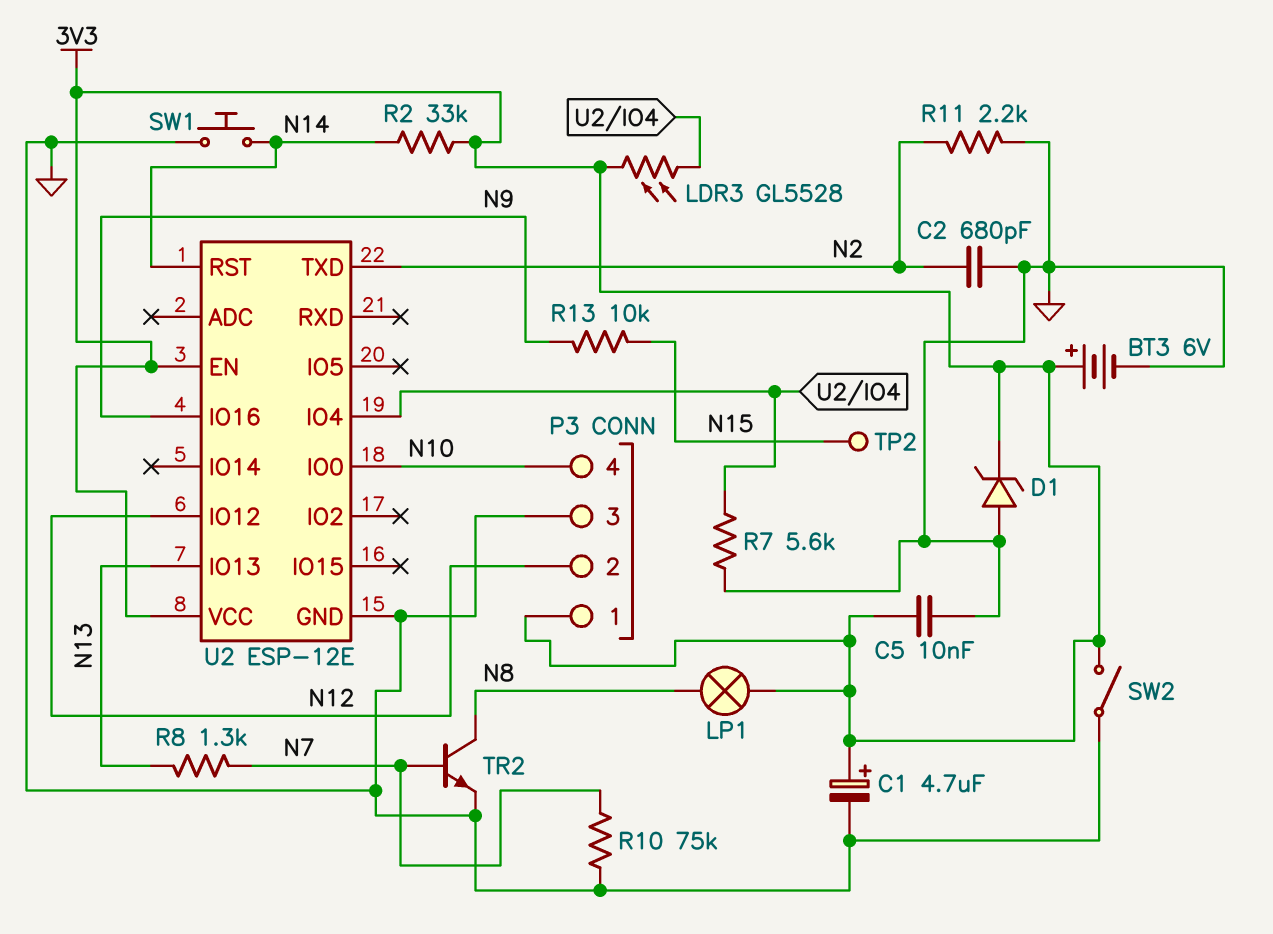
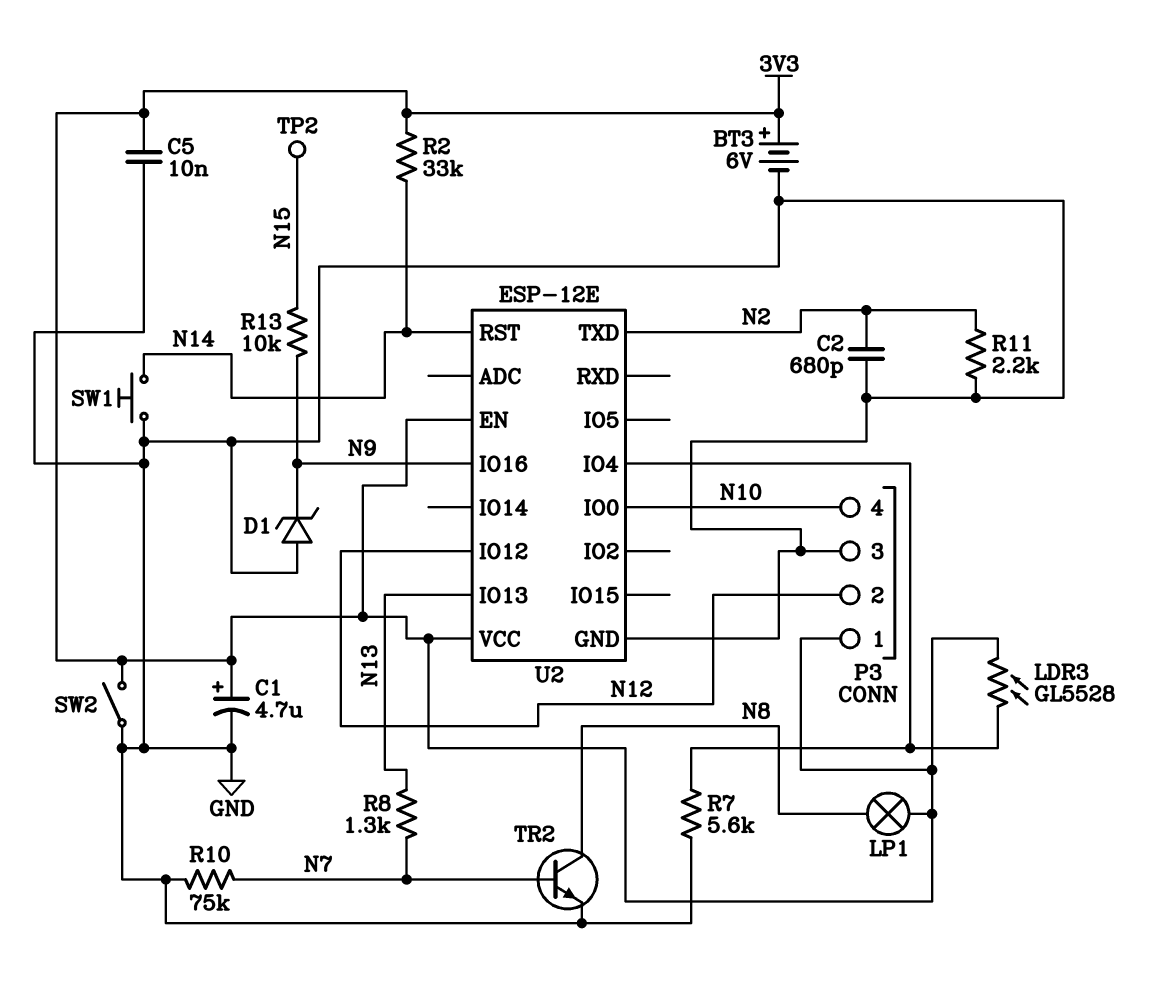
D1: zener (A GND, K 3V3) -> zener (A GND, K N9)

